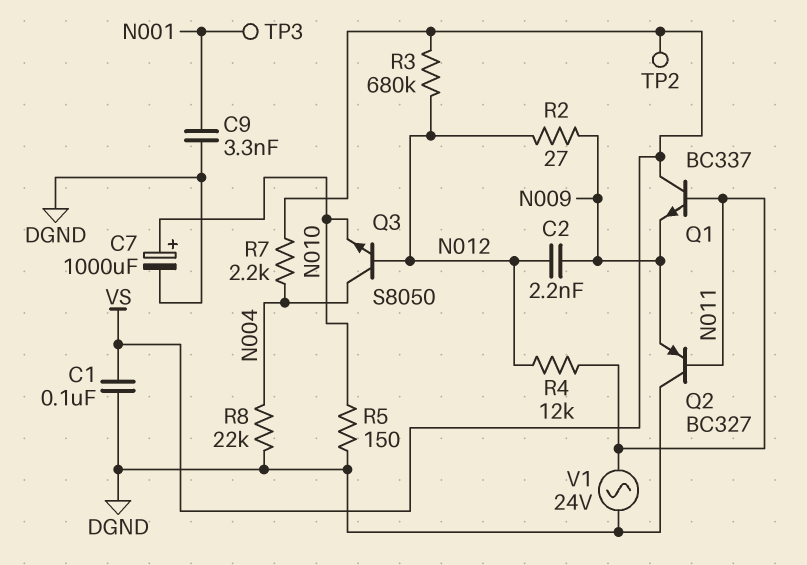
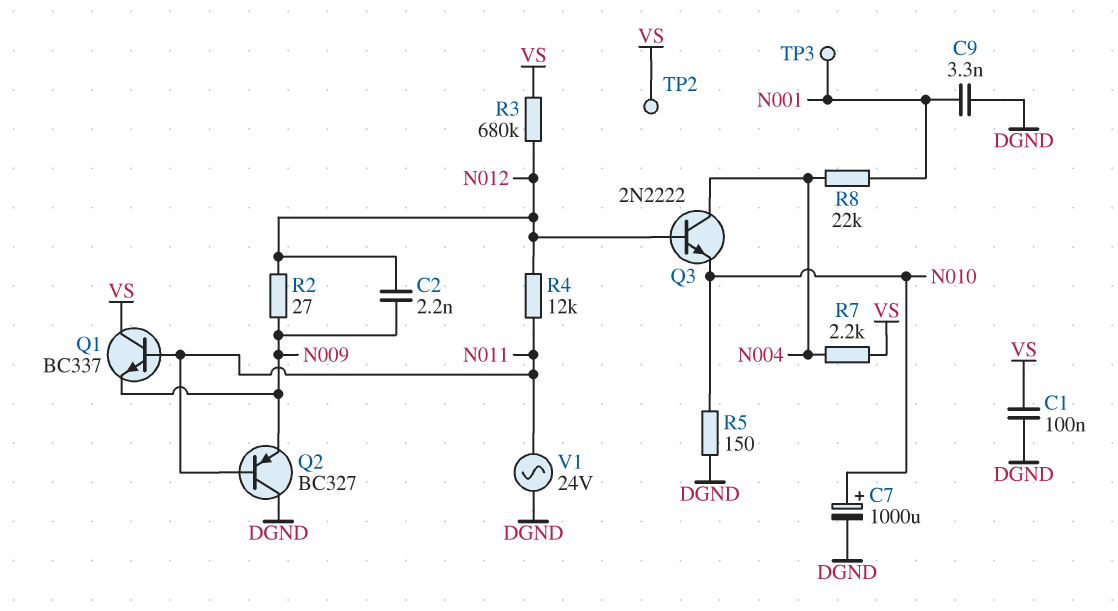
Q3: NPN S8050 (B N012, C N004, E N010) -> NPN 2N2222 (B N012, C N004, E N010)
R8: 22k (DGND, N004) -> 22k (N001, N004)

